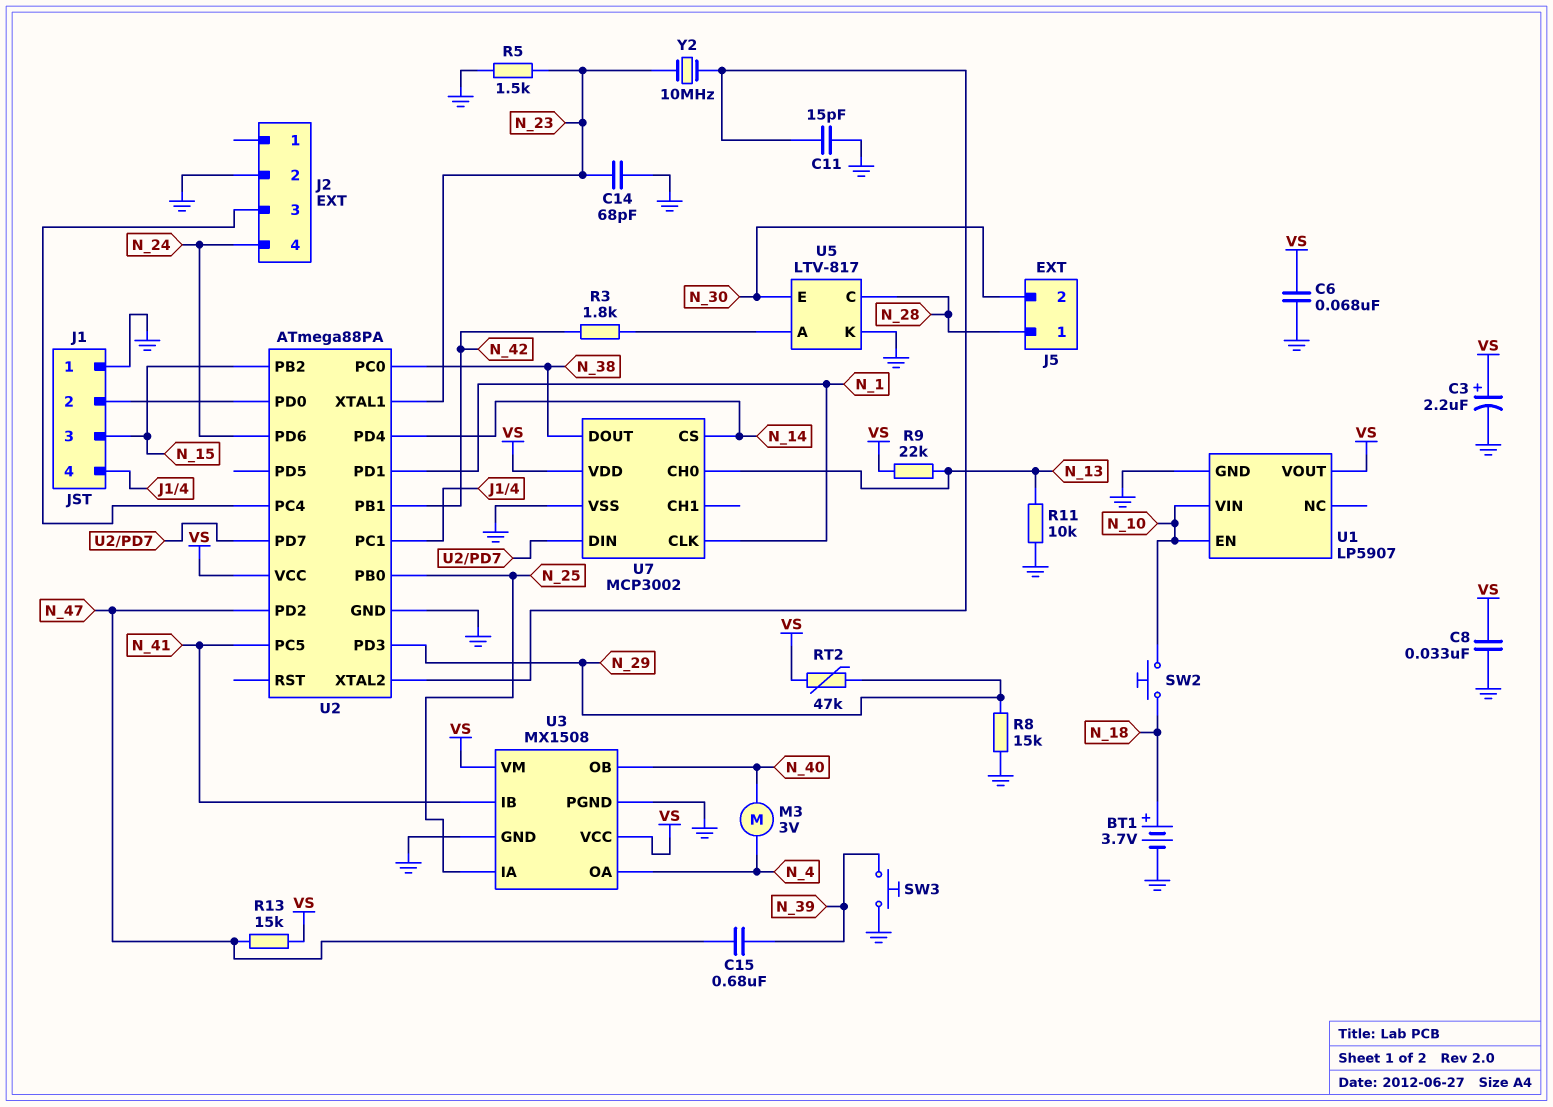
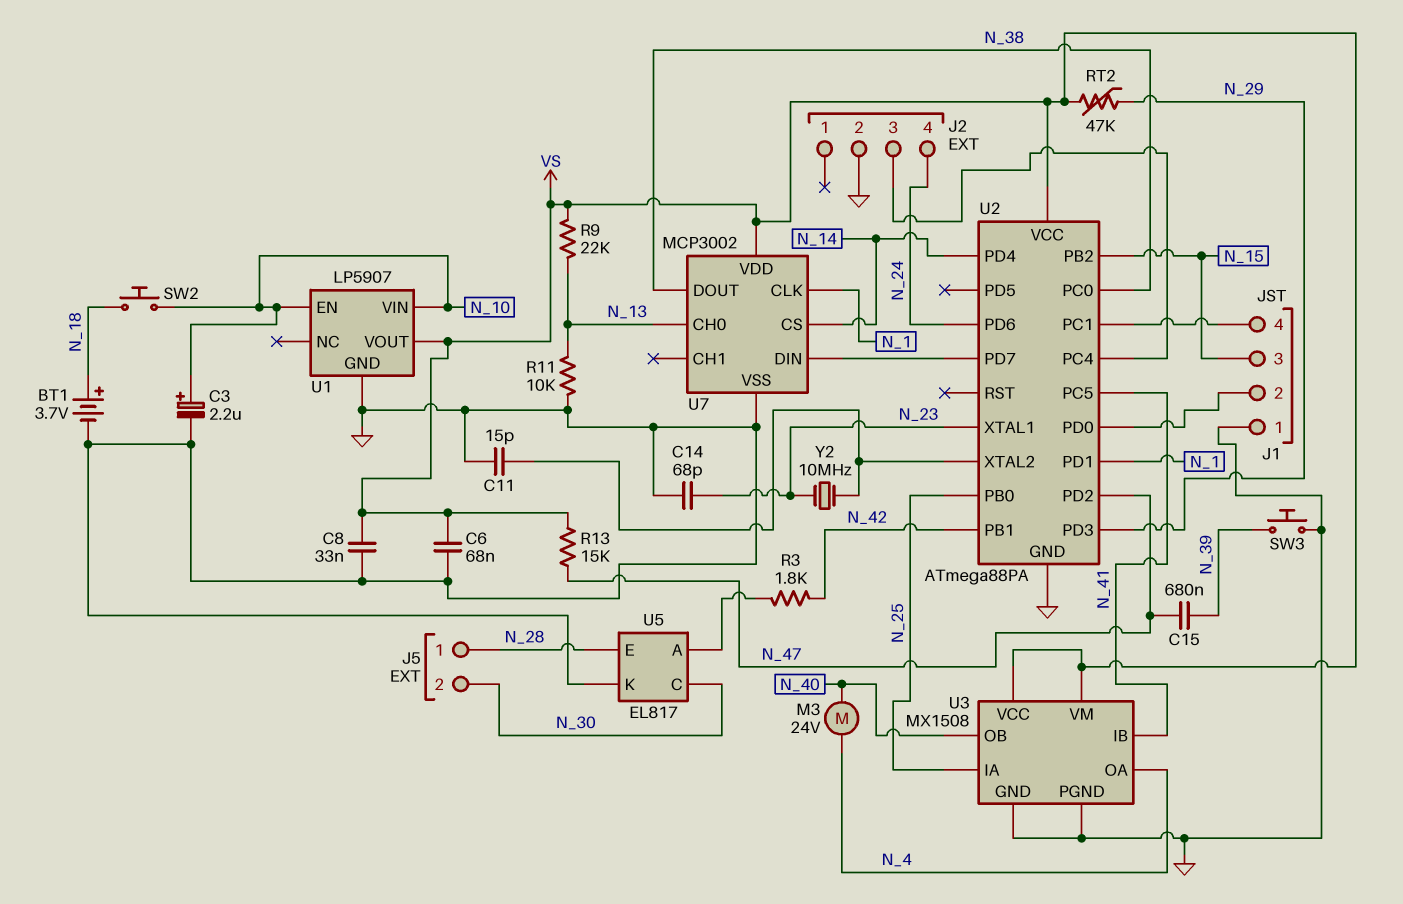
C3: 2.2uF (plus VS, minus GND) -> 2.2uF (plus N_10, minus GND)
M3: motor 3V (N_4, N_40) -> motor 24V (N_4, N_40)
R5: 1.5k (GND, N_23) -> none
R8: 15k (GND, N_29) -> none
U5: LTV-817 -> EL817
U5 pin C: N_28 -> N_30
U5 pin E: N_30 -> N_28

